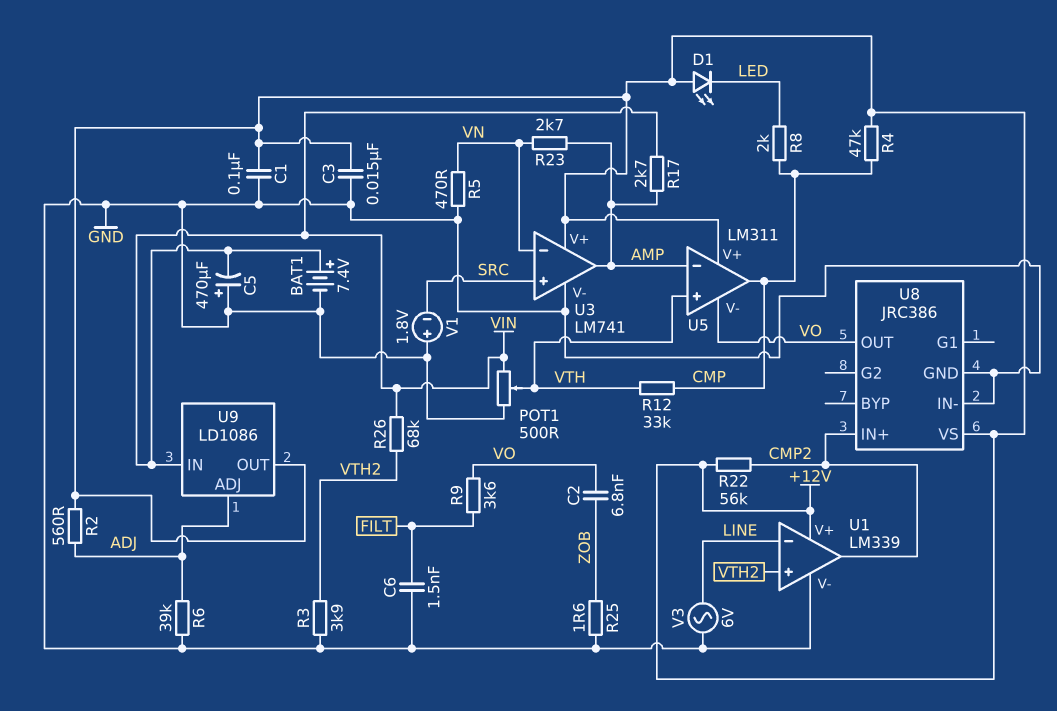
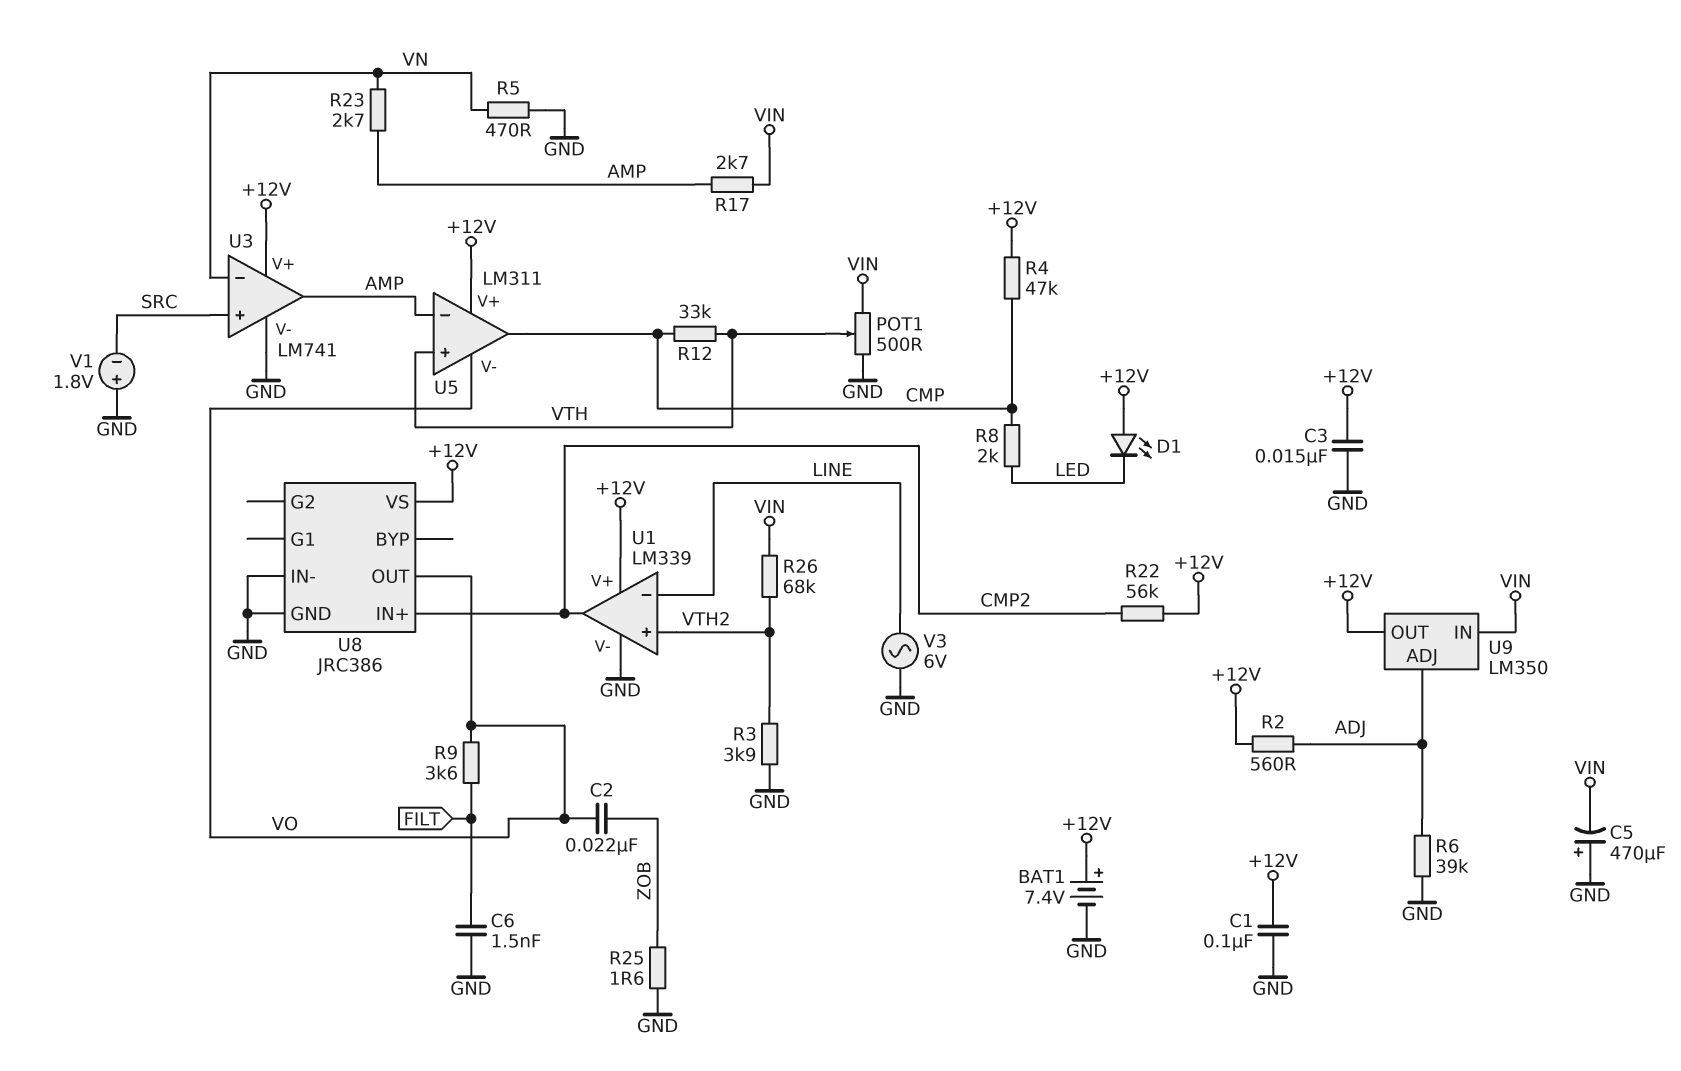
BAT1: 7.4V (plus VIN, minus GND) -> 7.4V (plus +12V, minus GND)
C2: 6.8nF (VO, ZOB) -> 22nF (VO, ZOB)
U9: LD1086 -> LM350

